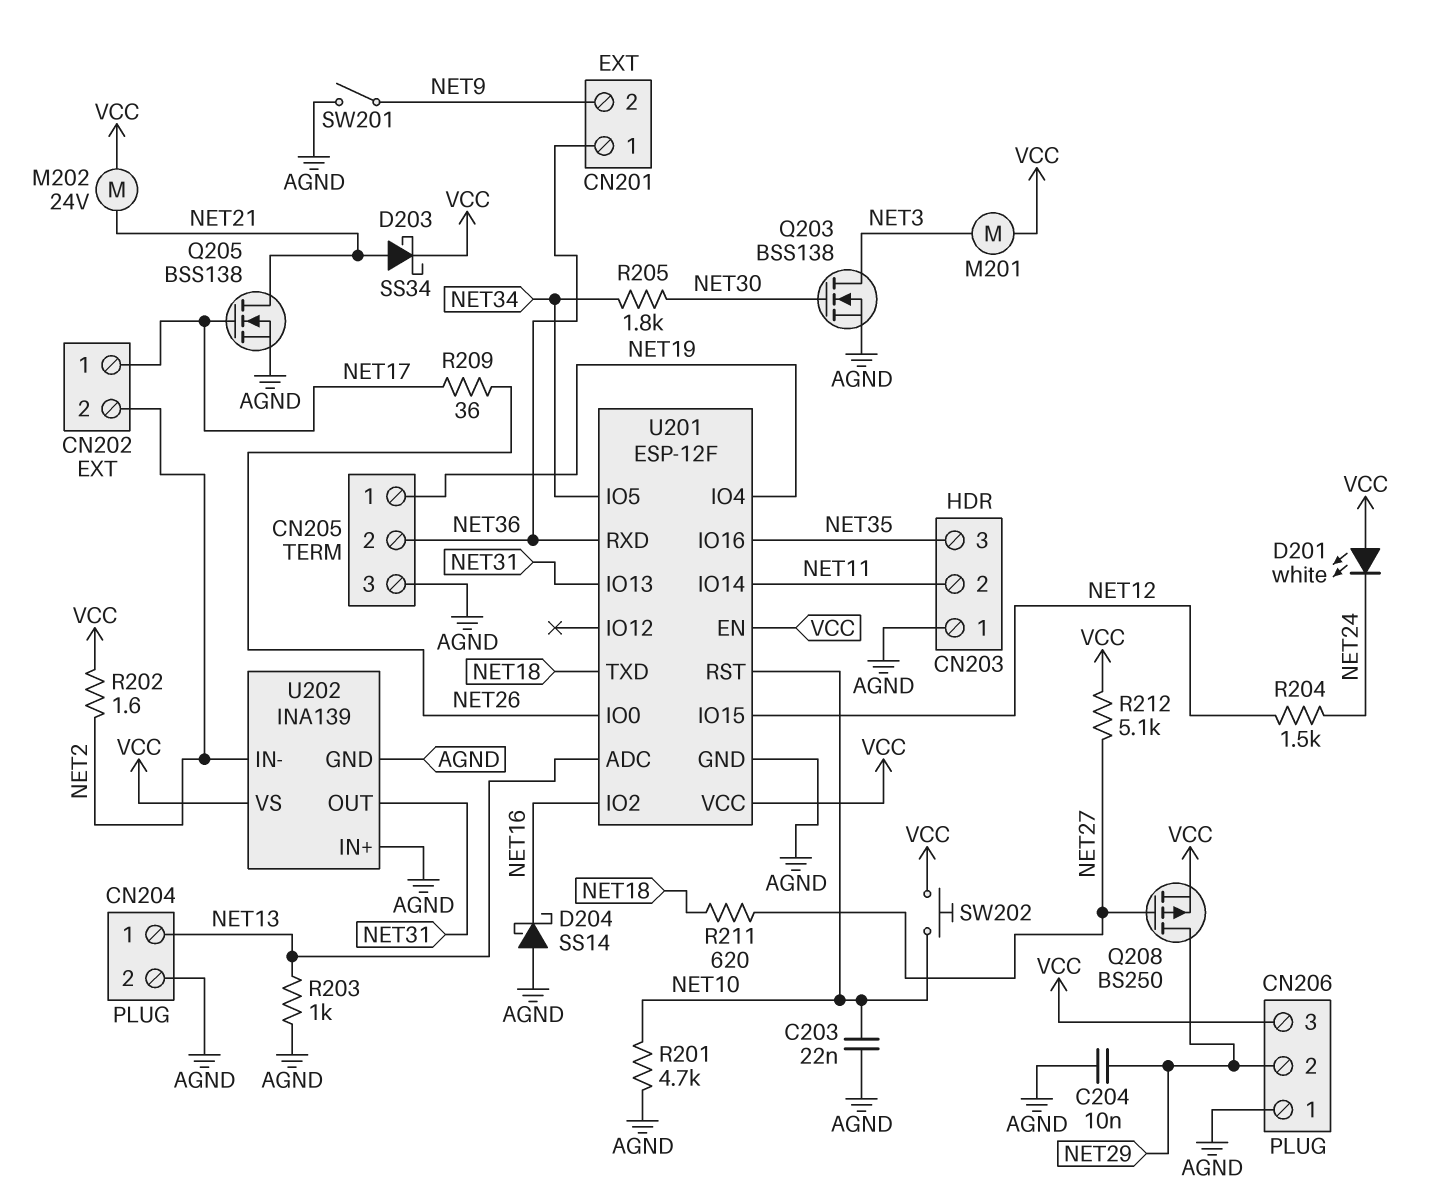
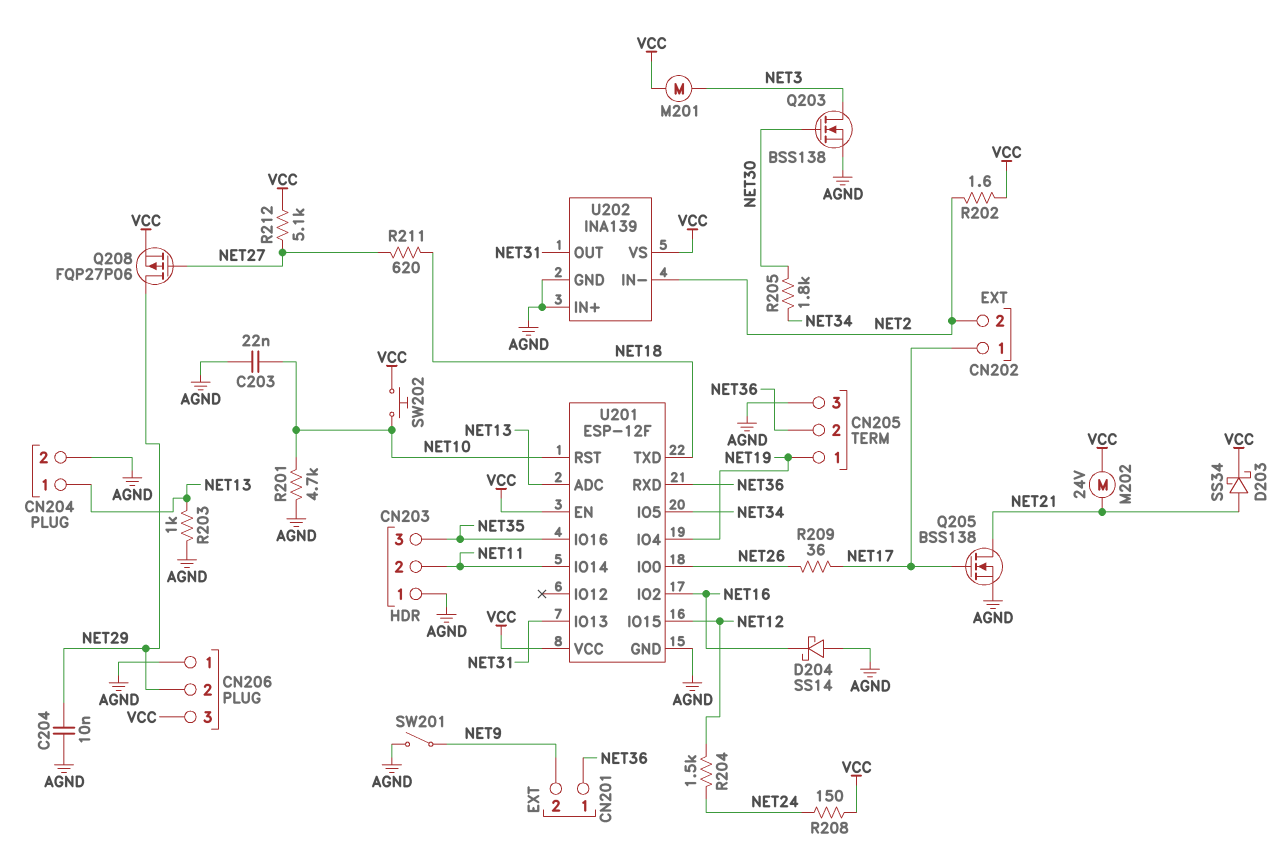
D201: LED white (A VCC, K NET24) -> none
Q208: PMOS BS250 (G NET27, D NET29, S VCC) -> PMOS FQP27P06 (G NET27, D NET29, S VCC)
R208: none -> 150 (NET24, VCC)

